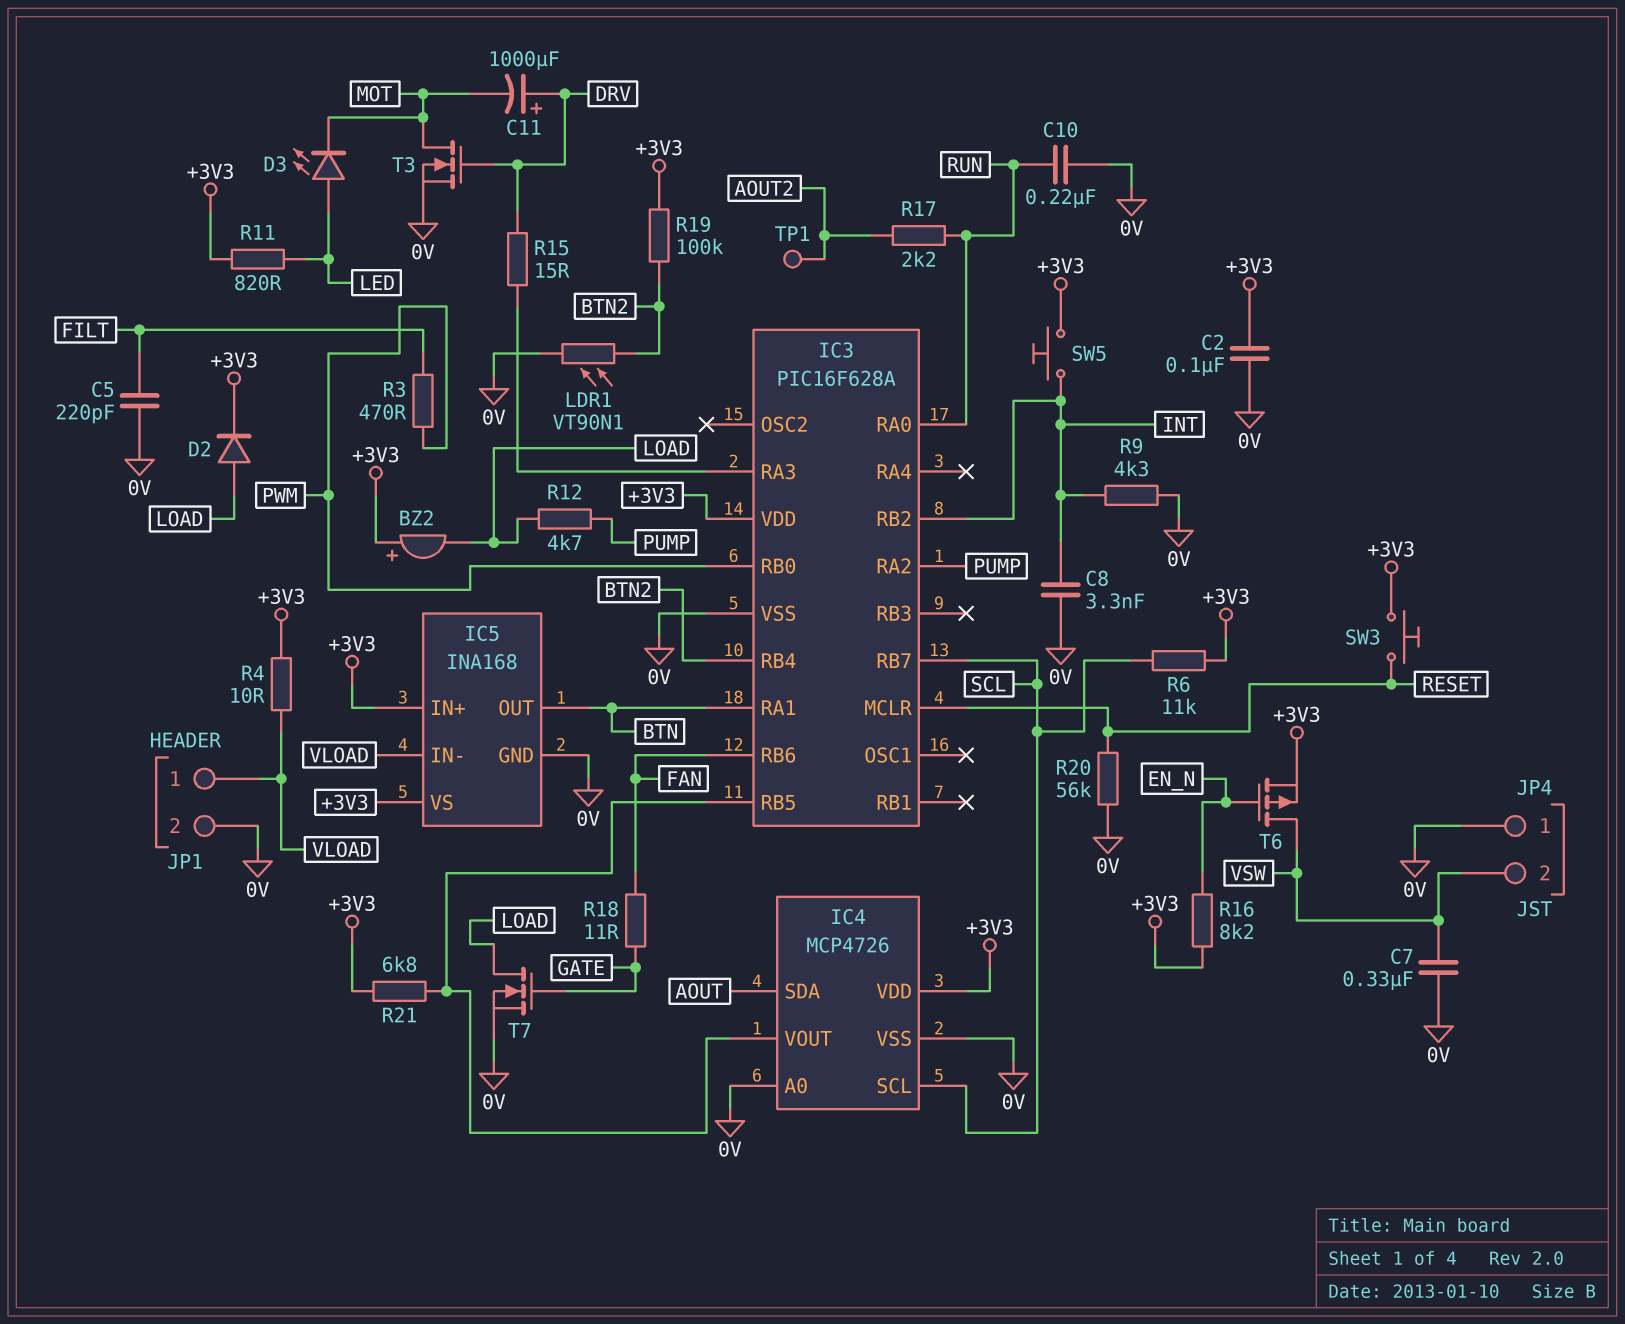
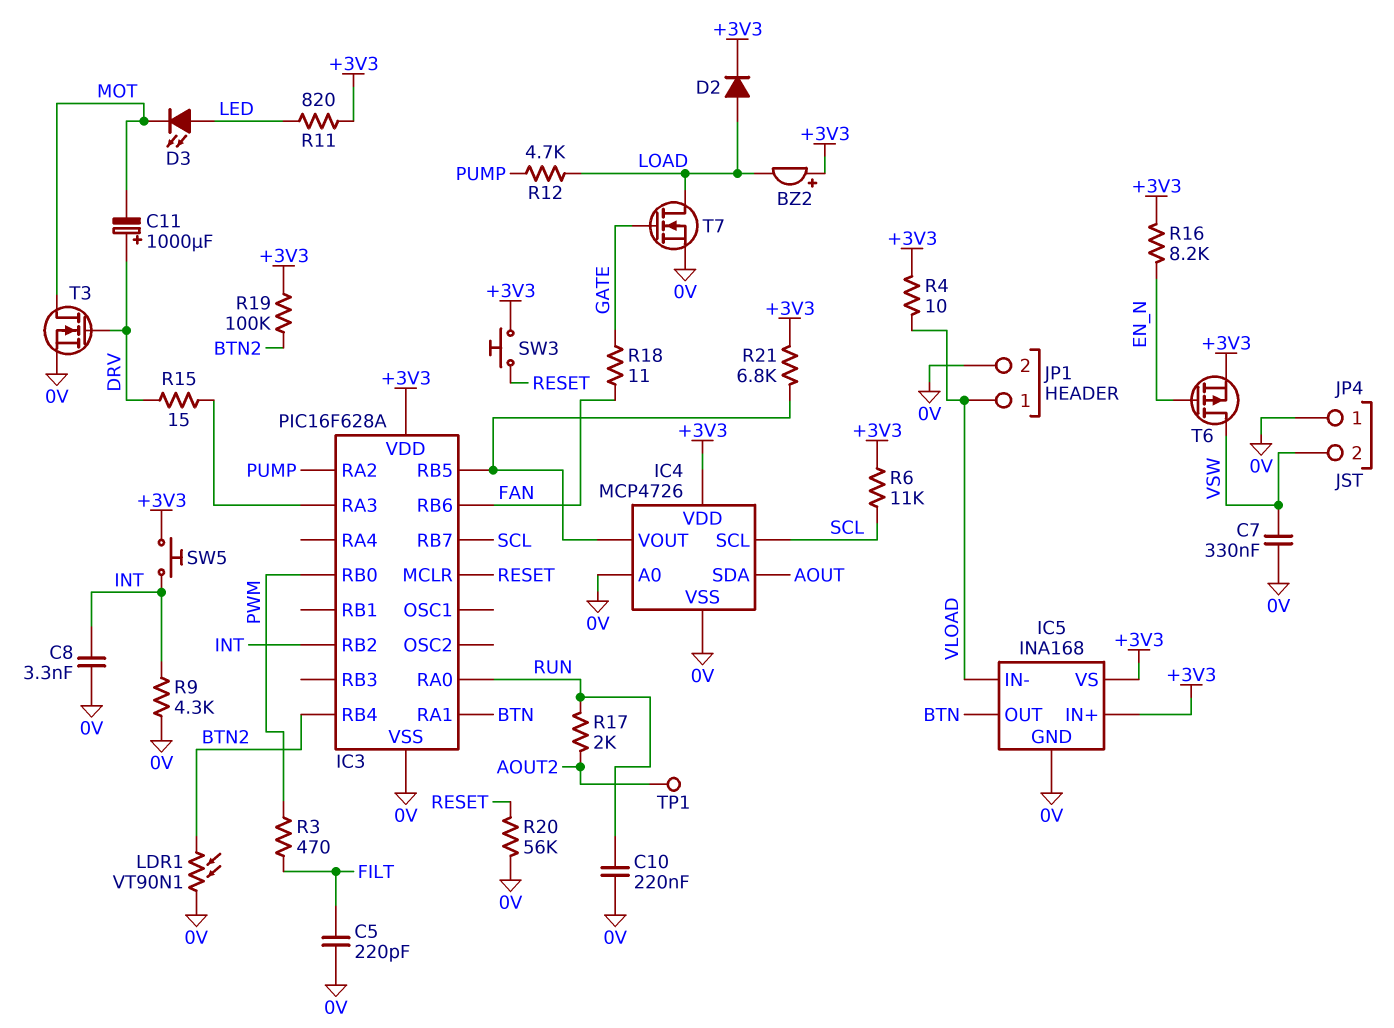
C2: 100nF (+3V3, 0V) -> none
R17: 2.2k (AOUT2, RUN) -> 2k (AOUT2, RUN)

